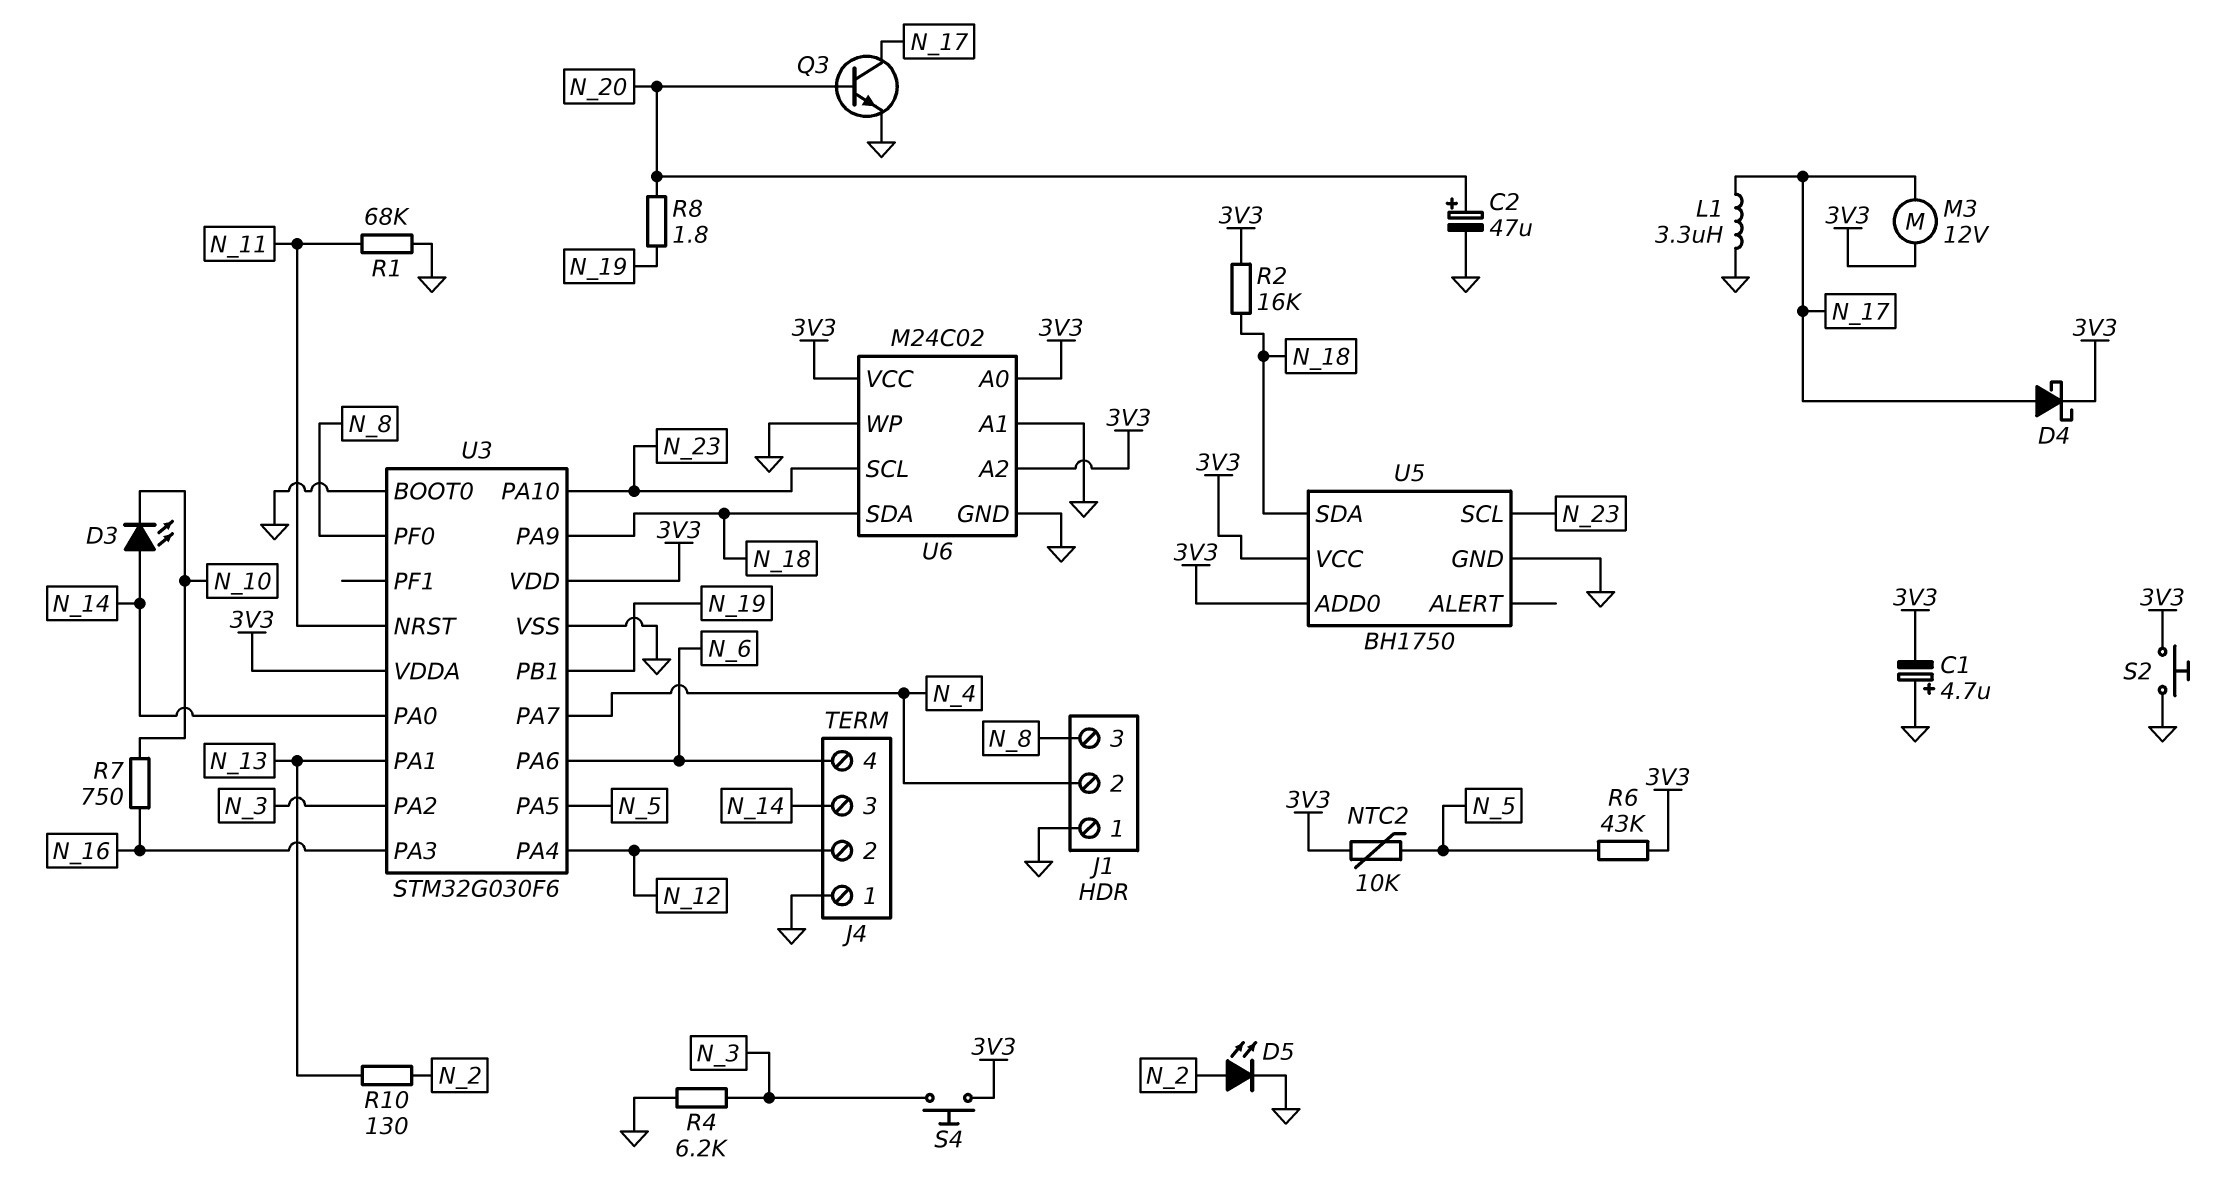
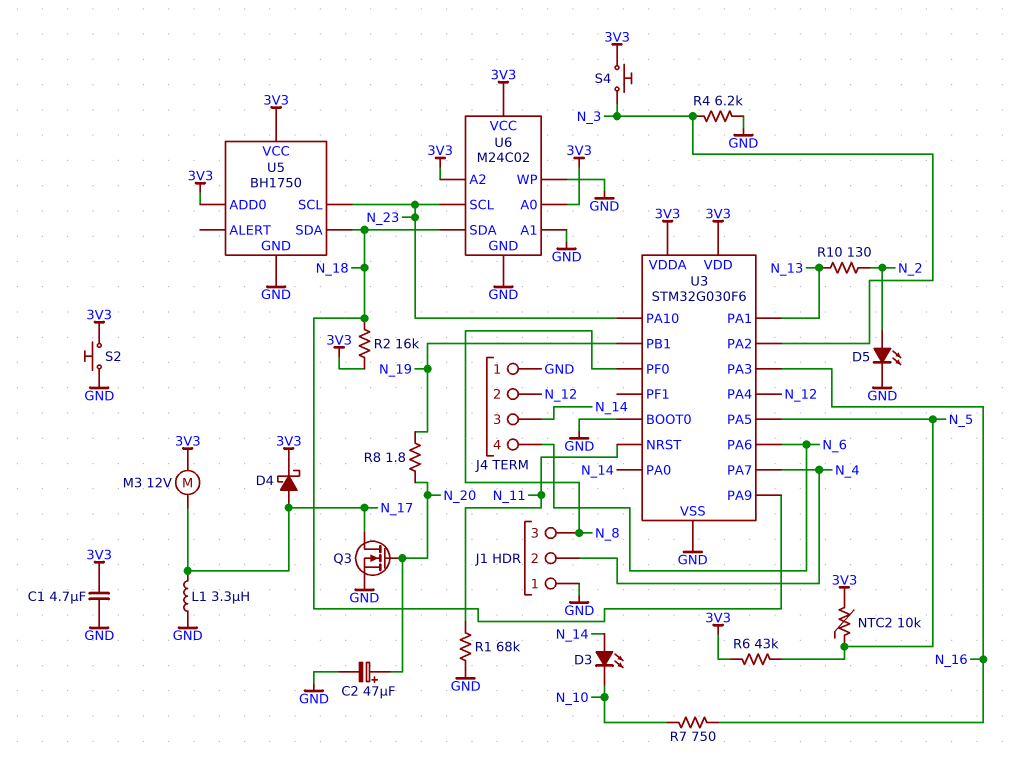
C1: 4.7uF (plus GND, minus 3V3) -> 4.7uF (3V3, GND)
Q3: NPN (B N_20, C N_17, E GND) -> NMOS (G N_20, D N_17, S GND)

